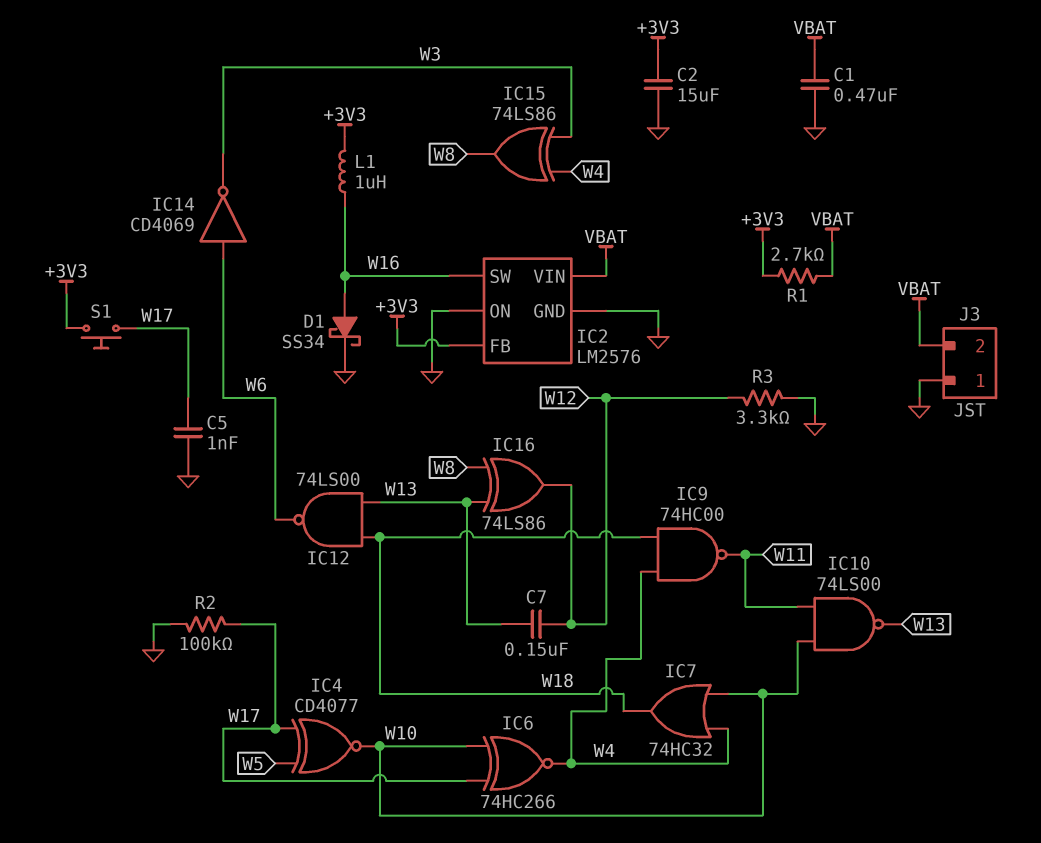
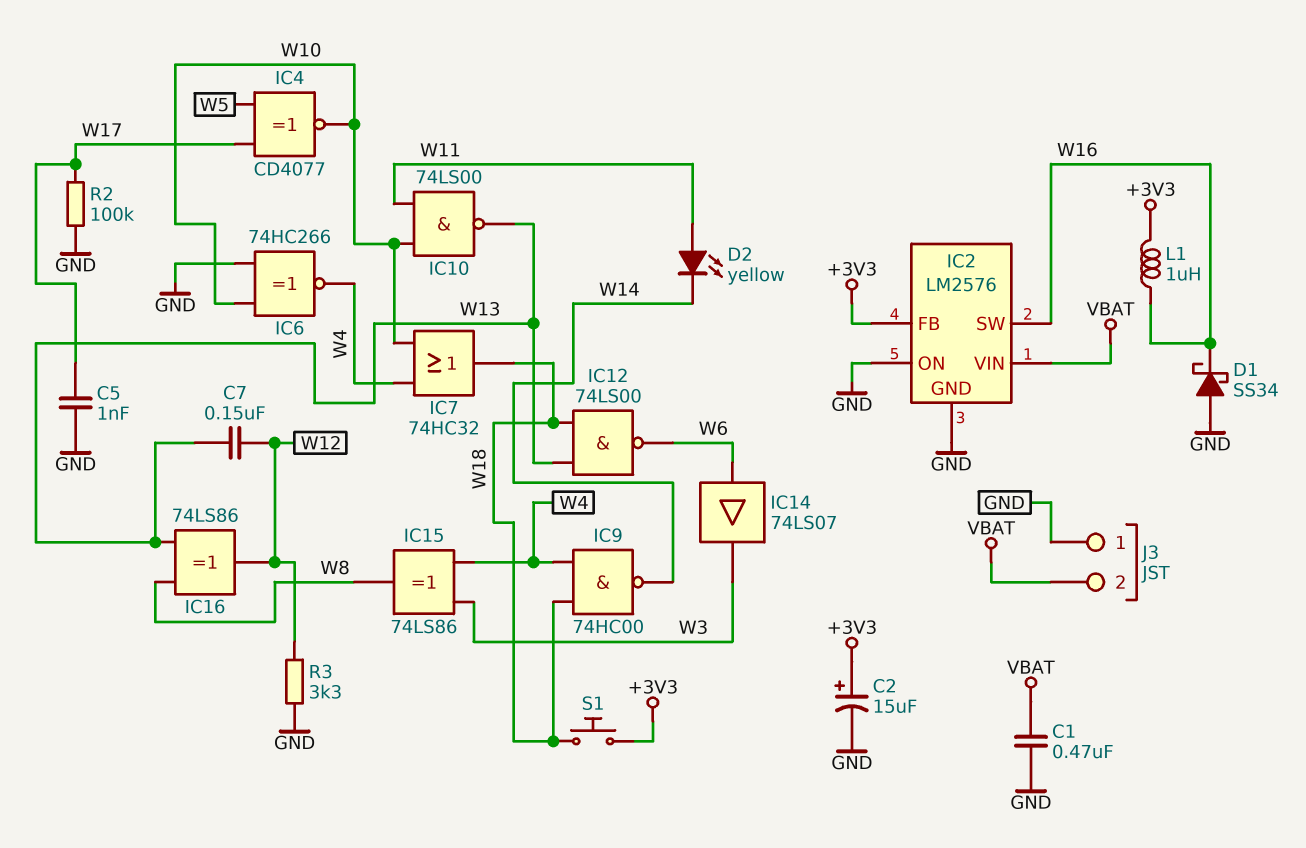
C2: 15uF (+3V3, GND) -> 15uF (plus +3V3, minus GND)
D1: schottky SS34 (A W16, K GND) -> schottky SS34 (A GND, K W16)
D2: none -> LED yellow (A W11, K W14)
IC6: XNOR 74HC266 (in W10, in W17, out W4) -> XNOR 74HC266 (in GND, in W10, out W4)
IC9: NAND 74HC00 (in W4, in W18, out W11) -> NAND 74HC00 (in W4, in W18, out W14)
IC14: NOT CD4069 (in W6, out W3) -> buffer 74LS07 (in W6, out W3)
R1: 2.7k (+3V3, VBAT) -> none
S1: button (+3V3, W17) -> button (+3V3, W18)

